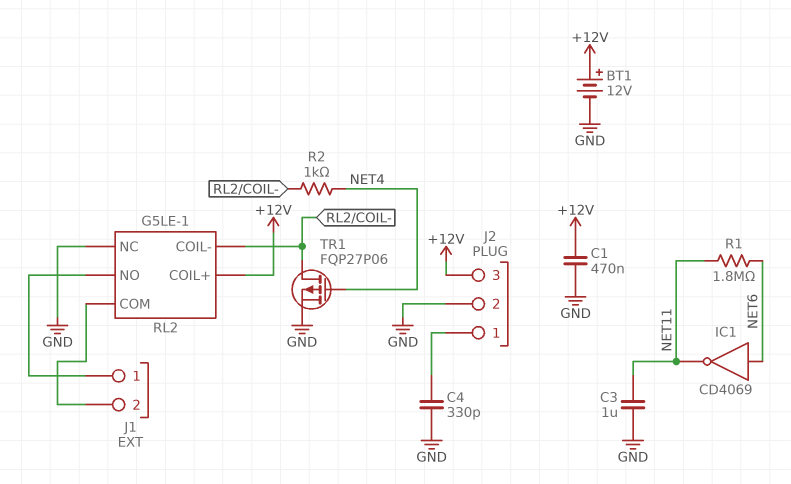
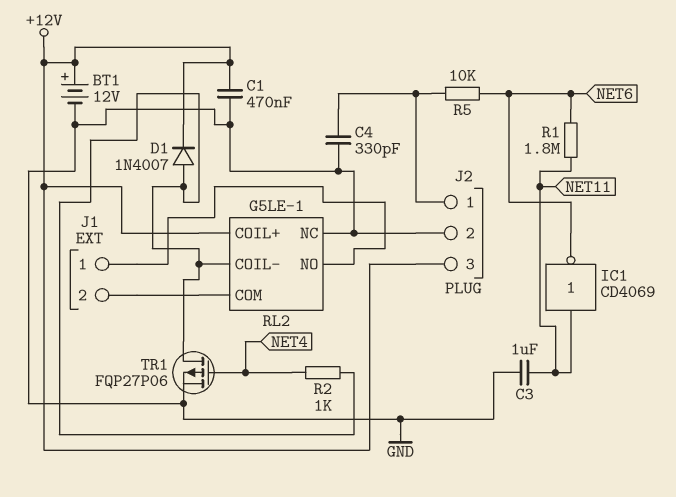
D1: none -> diode 1N4007 (A RL2/COIL-, K +12V)
IC1: NOT CD4069 (in NET6, out NET11) -> NOT CD4069 (in NET11, out NET6)
R5: none -> 10k (J2/1, NET6)

